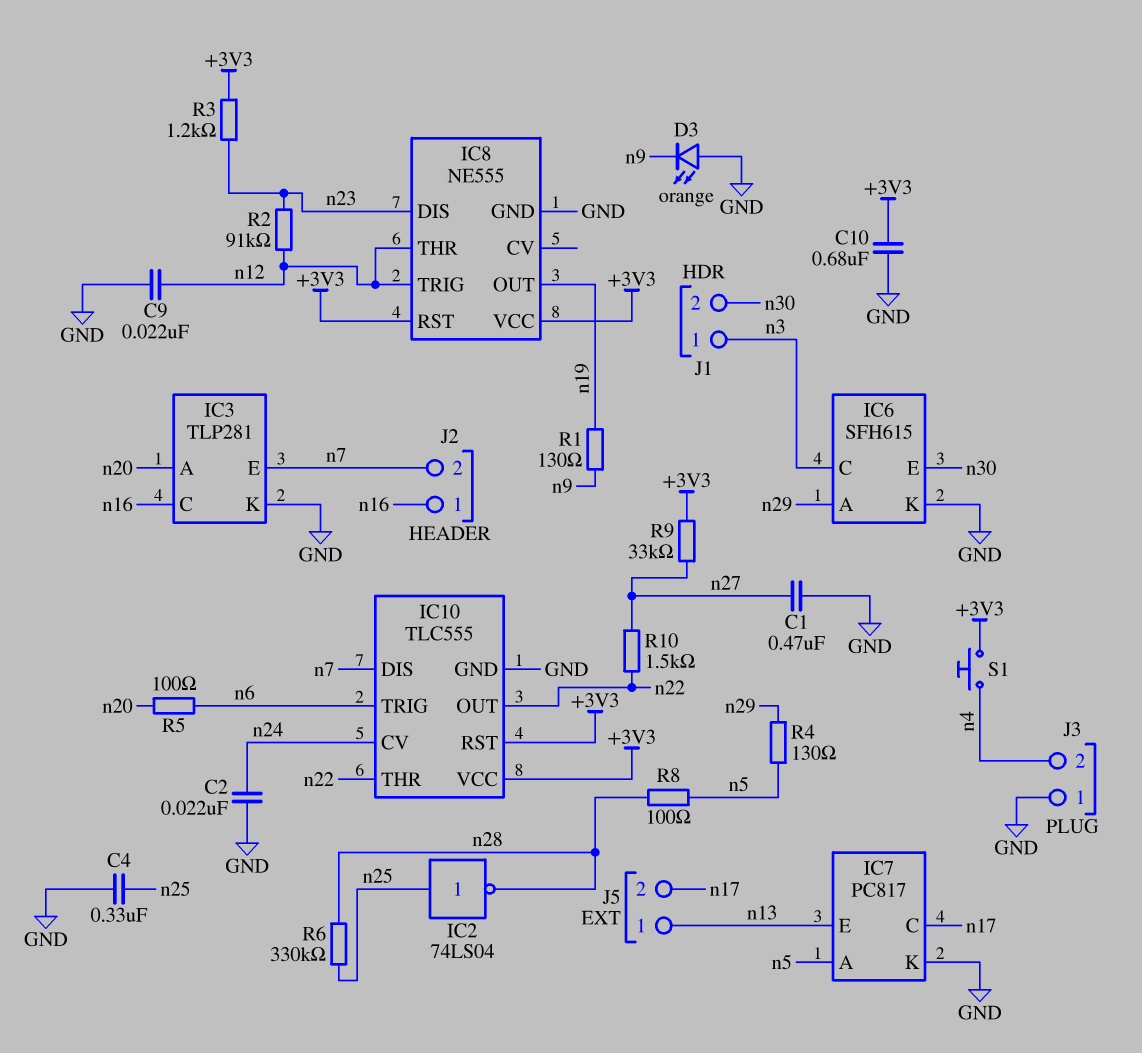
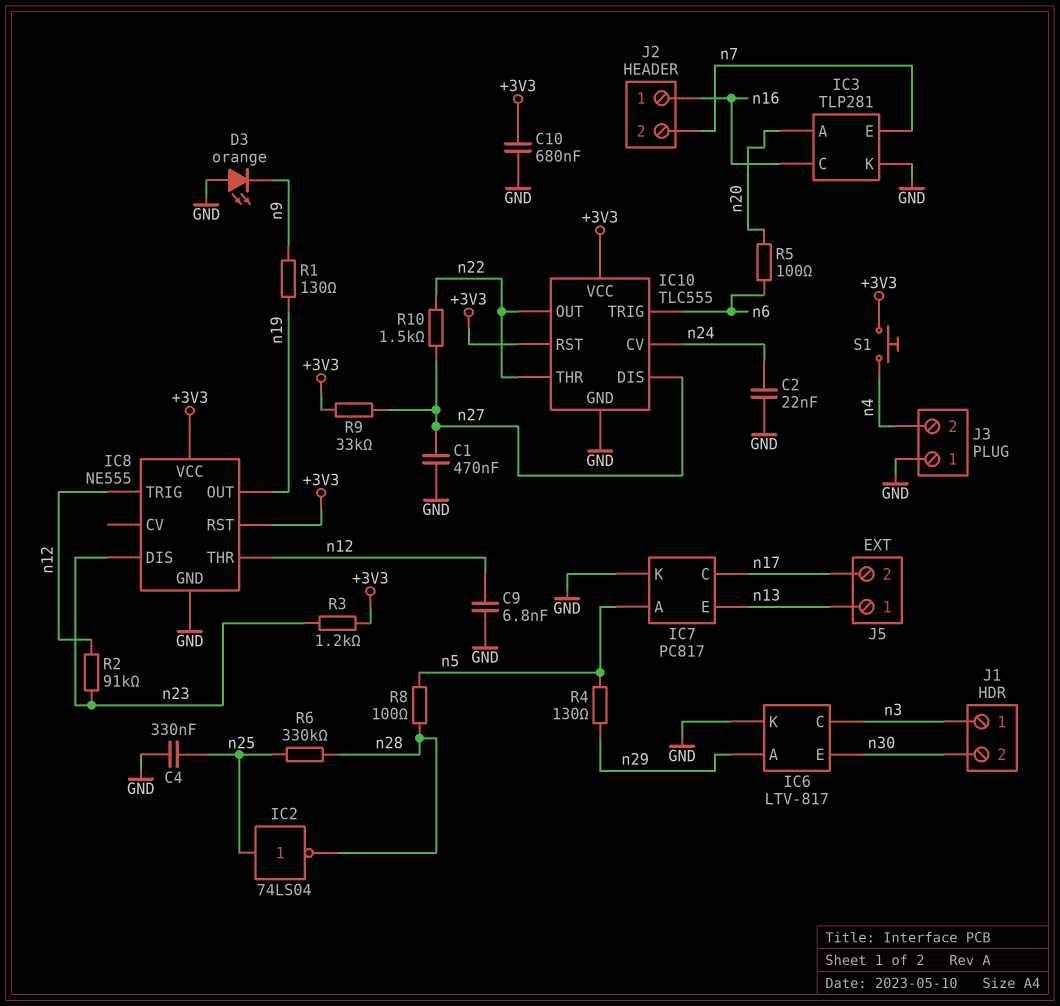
C9: 22nF (GND, n12) -> 6.8nF (GND, n12)
IC6: SFH615 -> LTV-817
IC10 pin DIS: n7 -> n27

